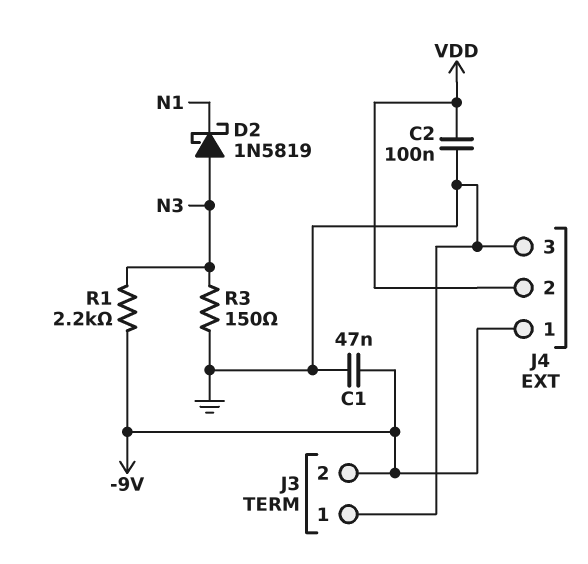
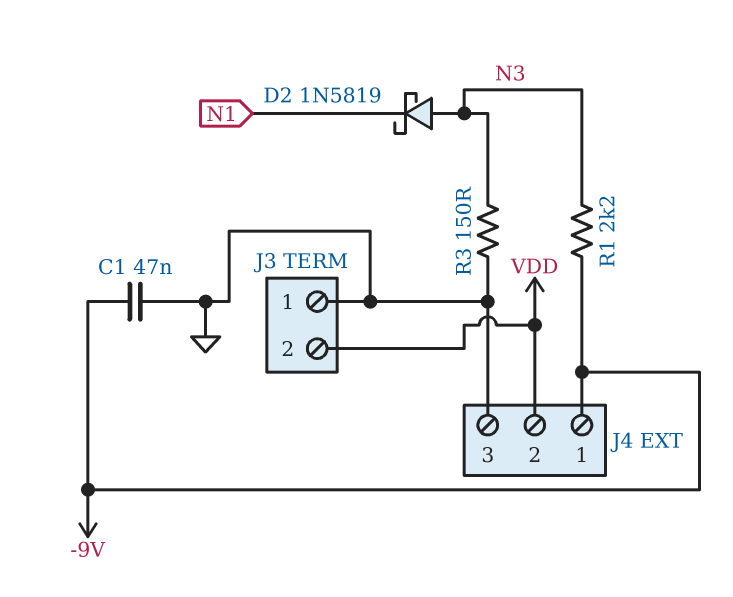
C2: 100nF (GND, VDD) -> none
J3 pin 2: -9V -> VDD

